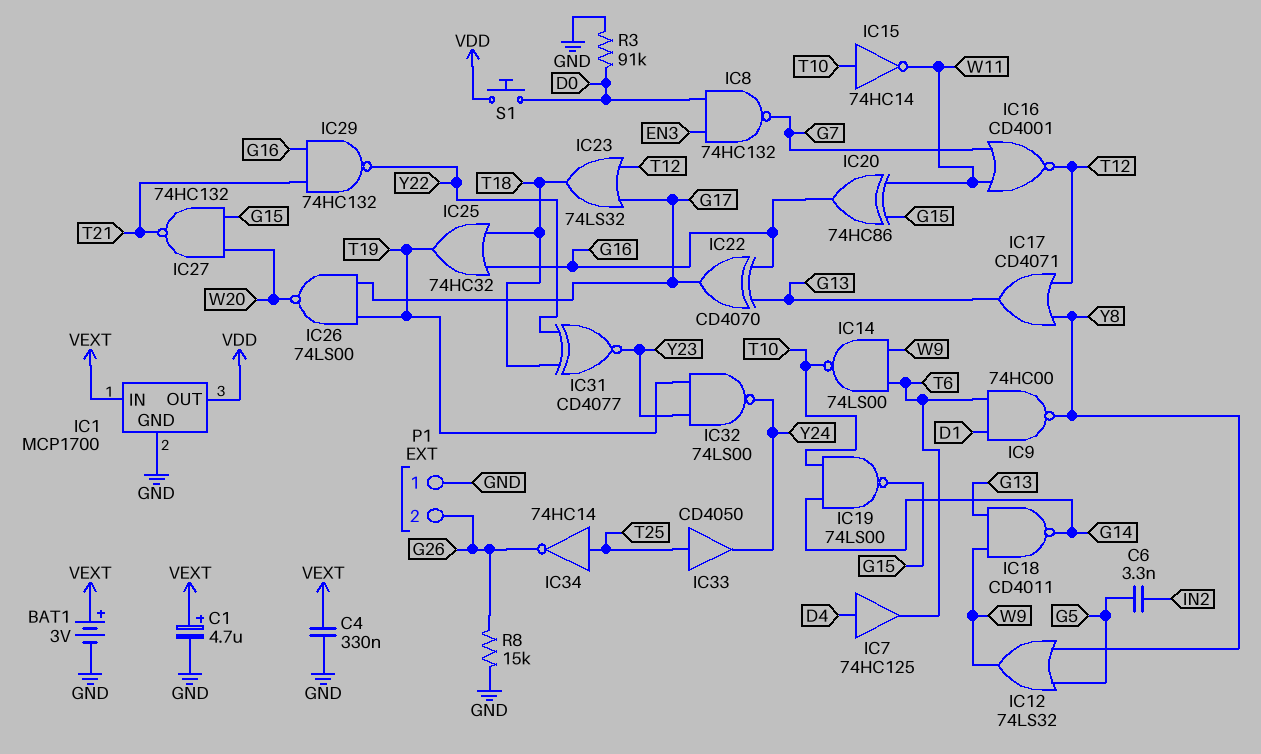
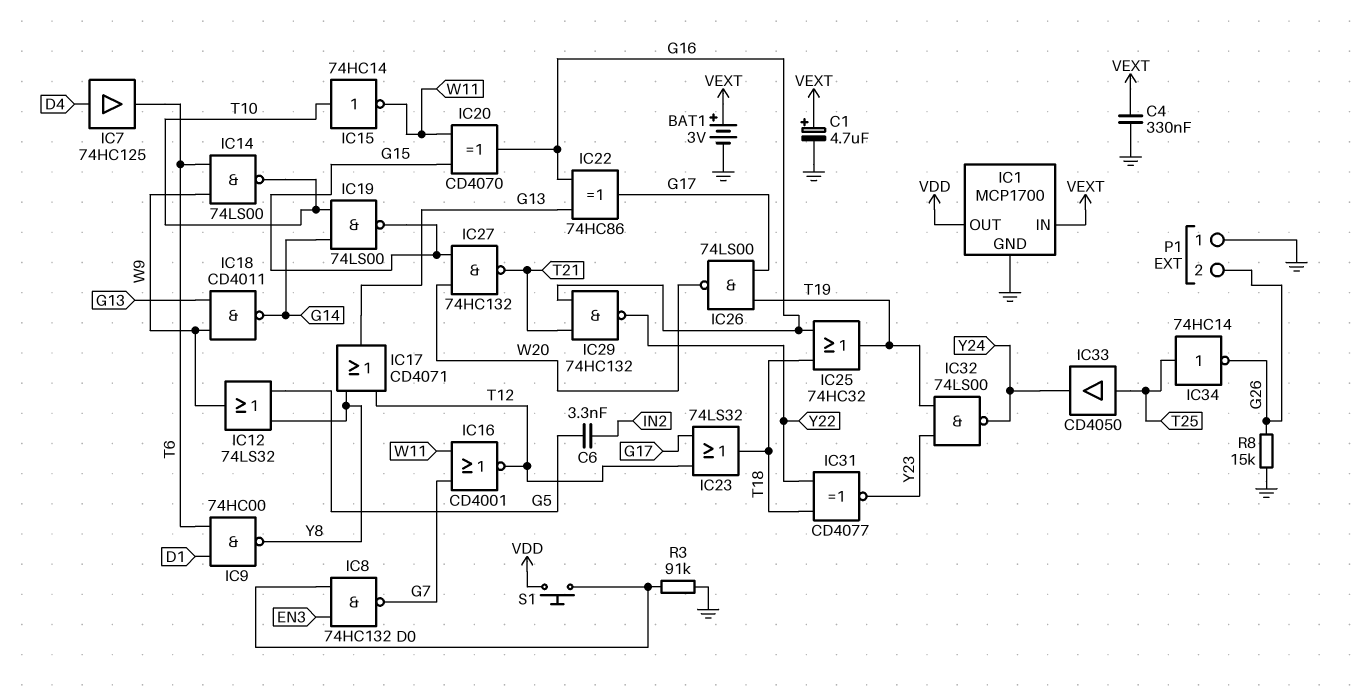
IC20: XOR 74HC86 (in G15, in W11, out G16) -> XOR CD4070 (in G15, in W11, out G16)
IC22: XOR CD4070 (in G13, in G16, out G17) -> XOR 74HC86 (in G13, in G16, out G17)

